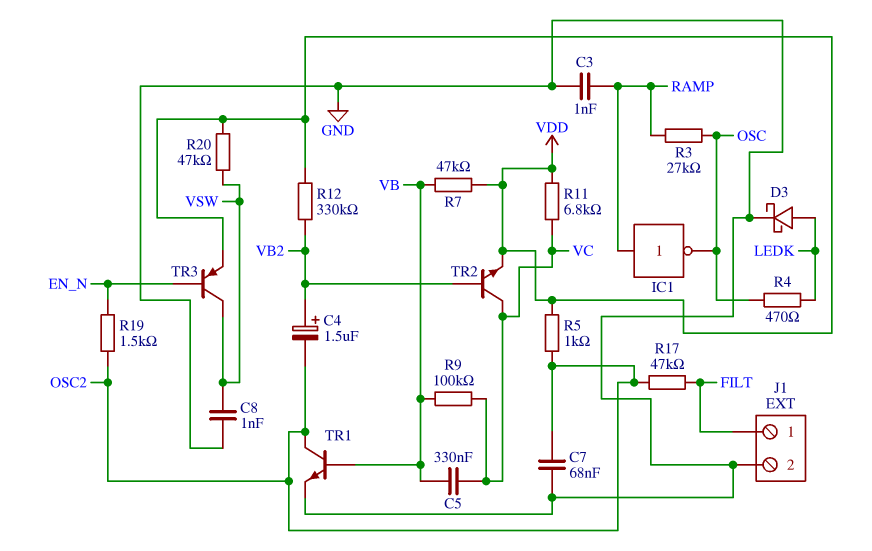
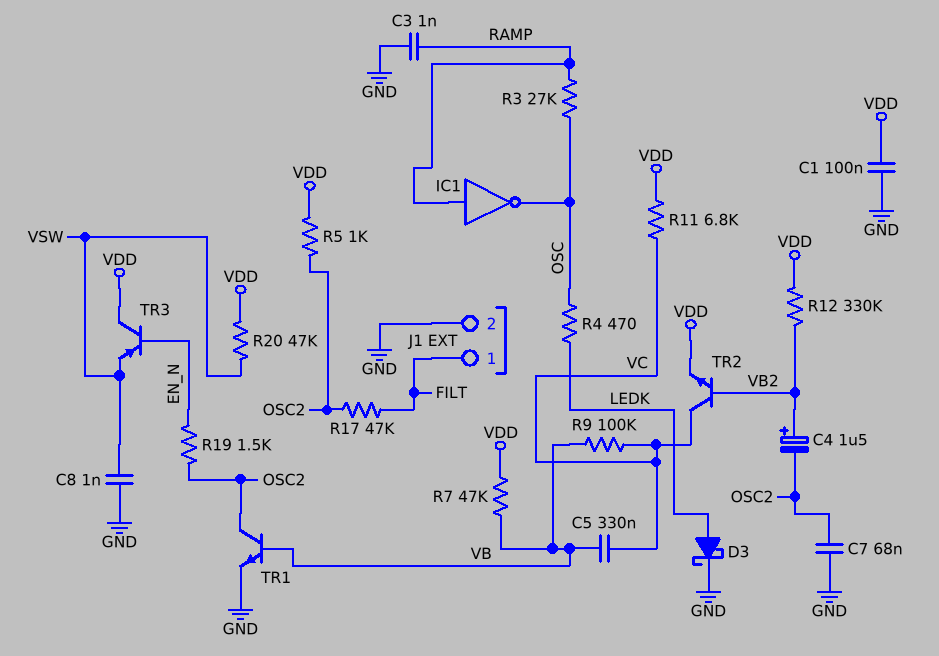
C1: none -> 100nF (GND, VDD)
TR3: PNP (B EN_N, C VSW, E VDD) -> PNP (B EN_N, C VDD, E VSW)

